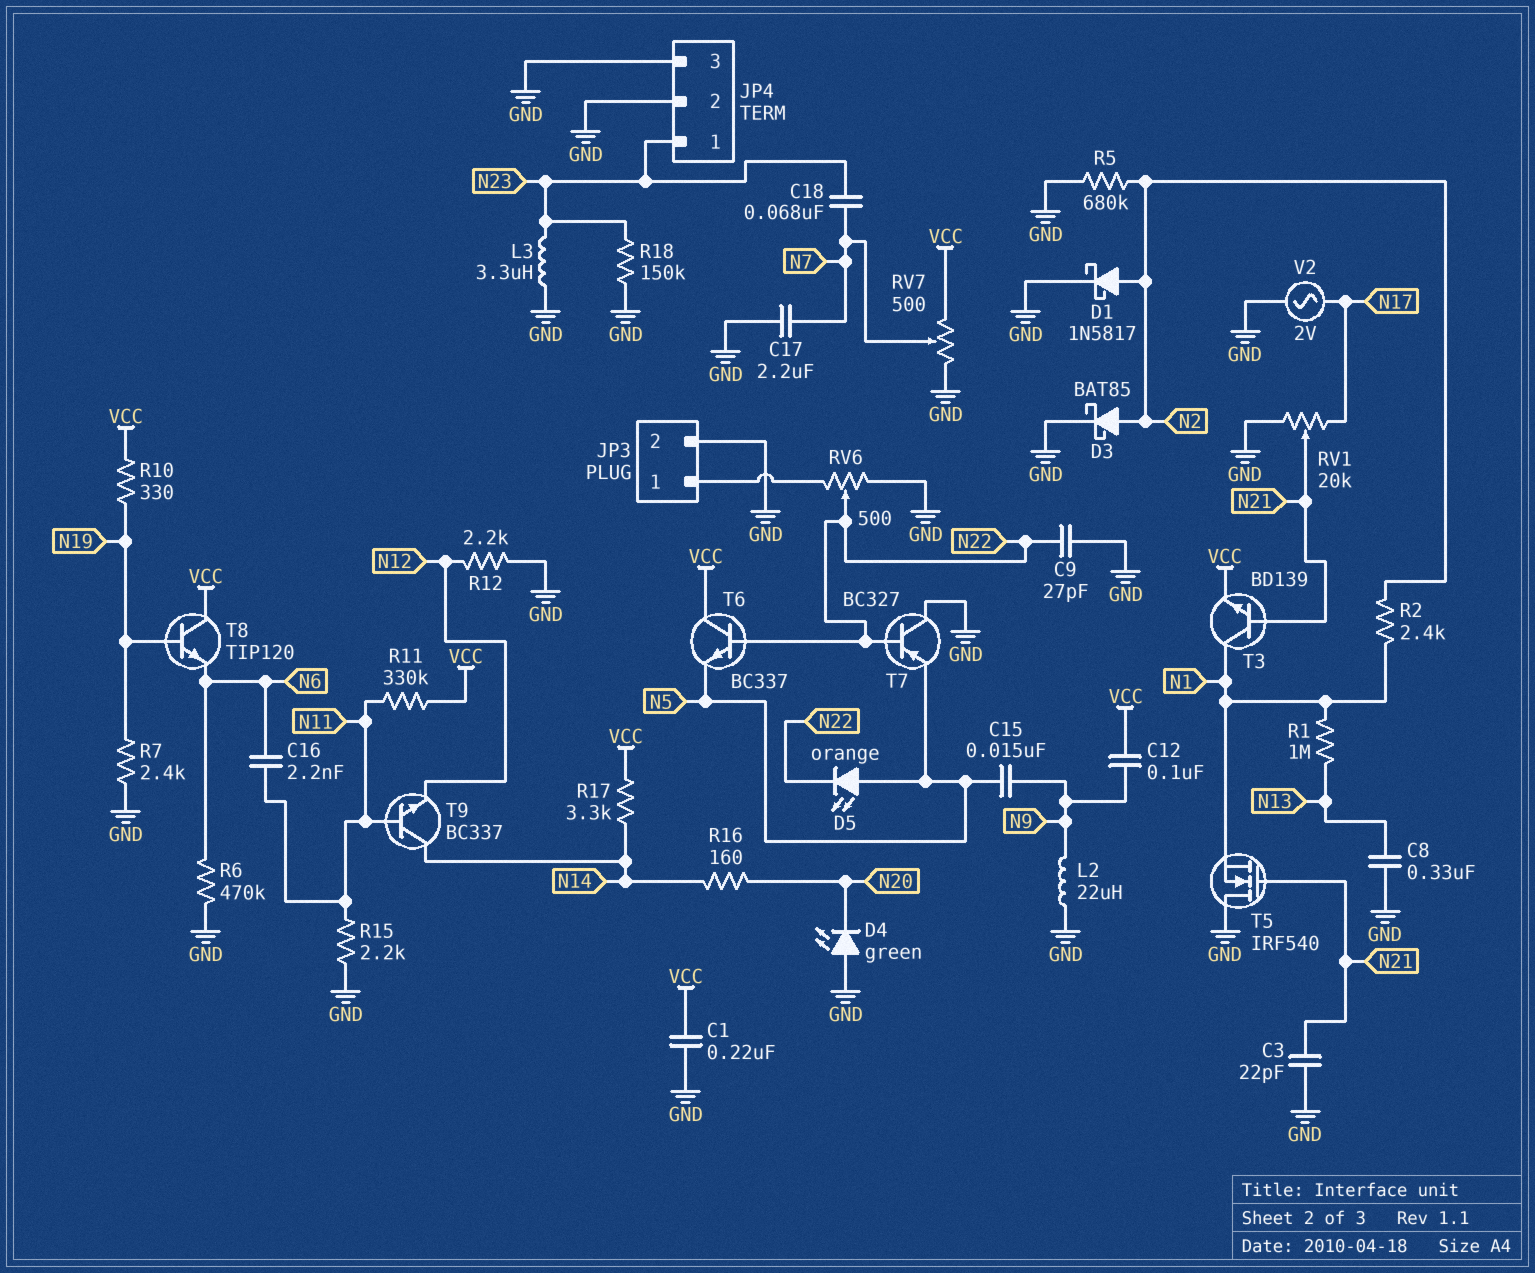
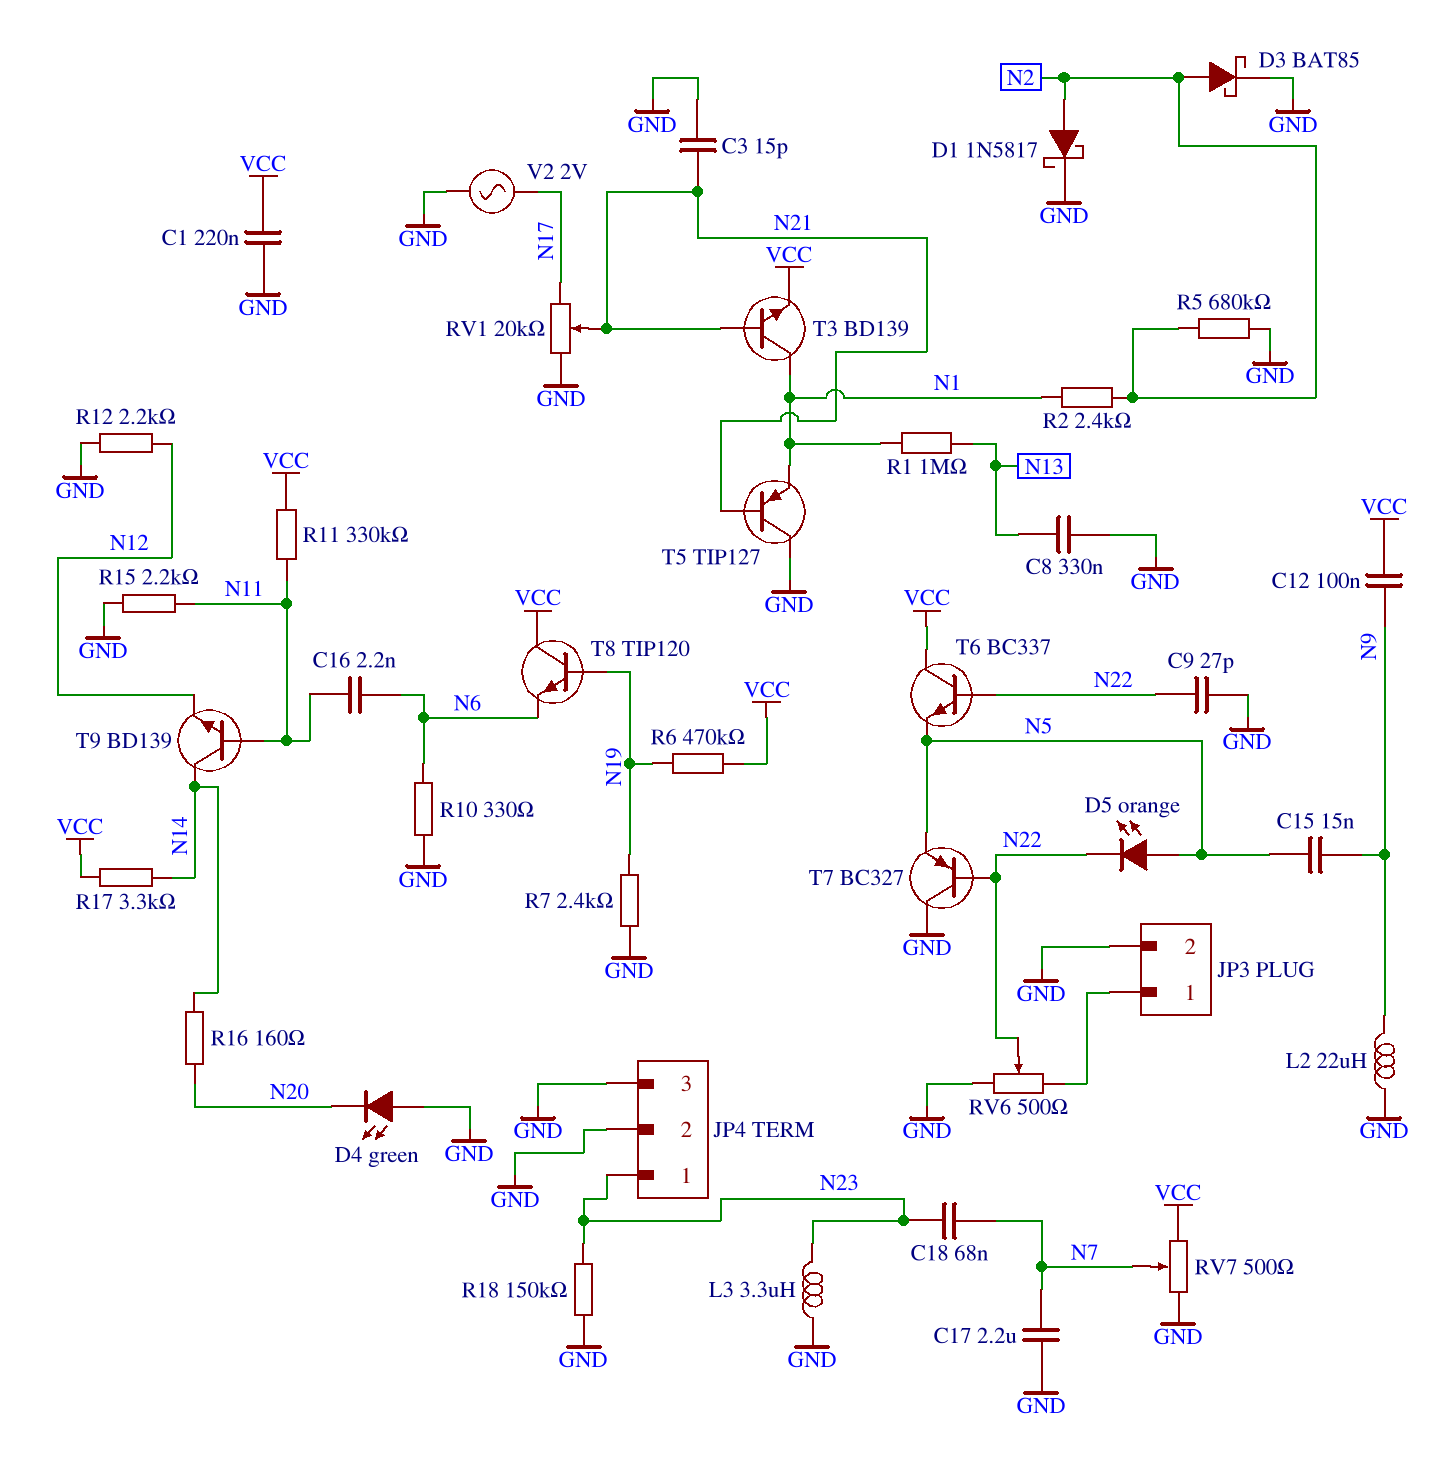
C3: 22pF (GND, N21) -> 15pF (GND, N21)
R6: 470k (GND, N6) -> 470k (N19, VCC)
R10: 330 (N19, VCC) -> 330 (GND, N6)
T5: NMOS IRF540 (G N21, D GND, S N1) -> PNP TIP127 (B N21, C GND, E N1)
T9: NPN BC337 (B N11, C N14, E N12) -> NPN BD139 (B N11, C N14, E N12)

